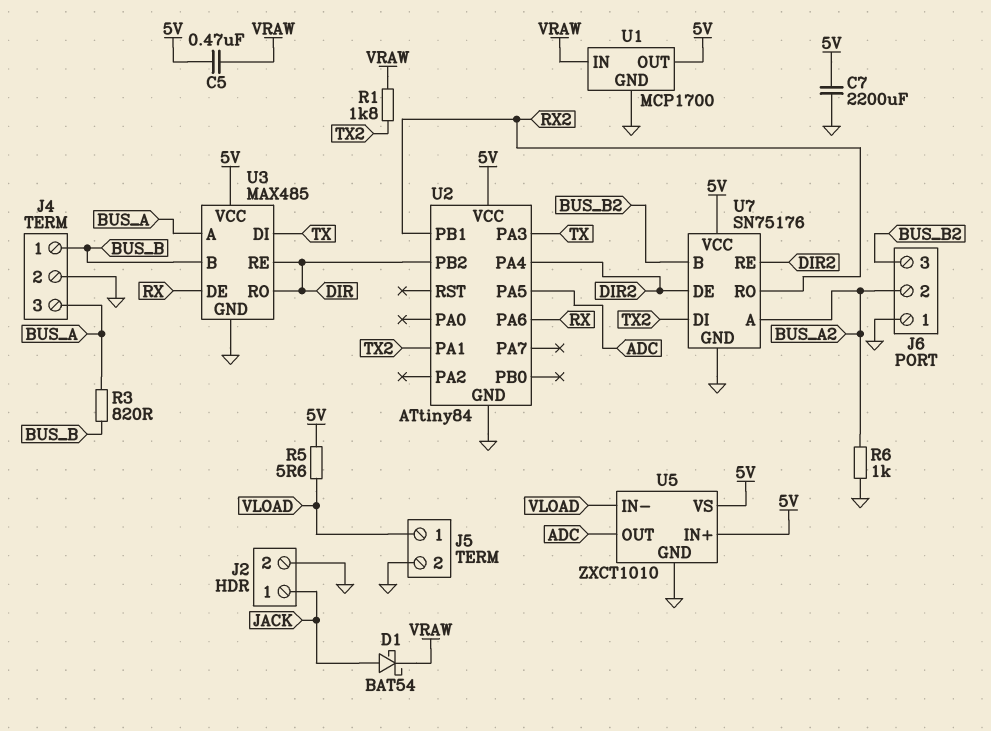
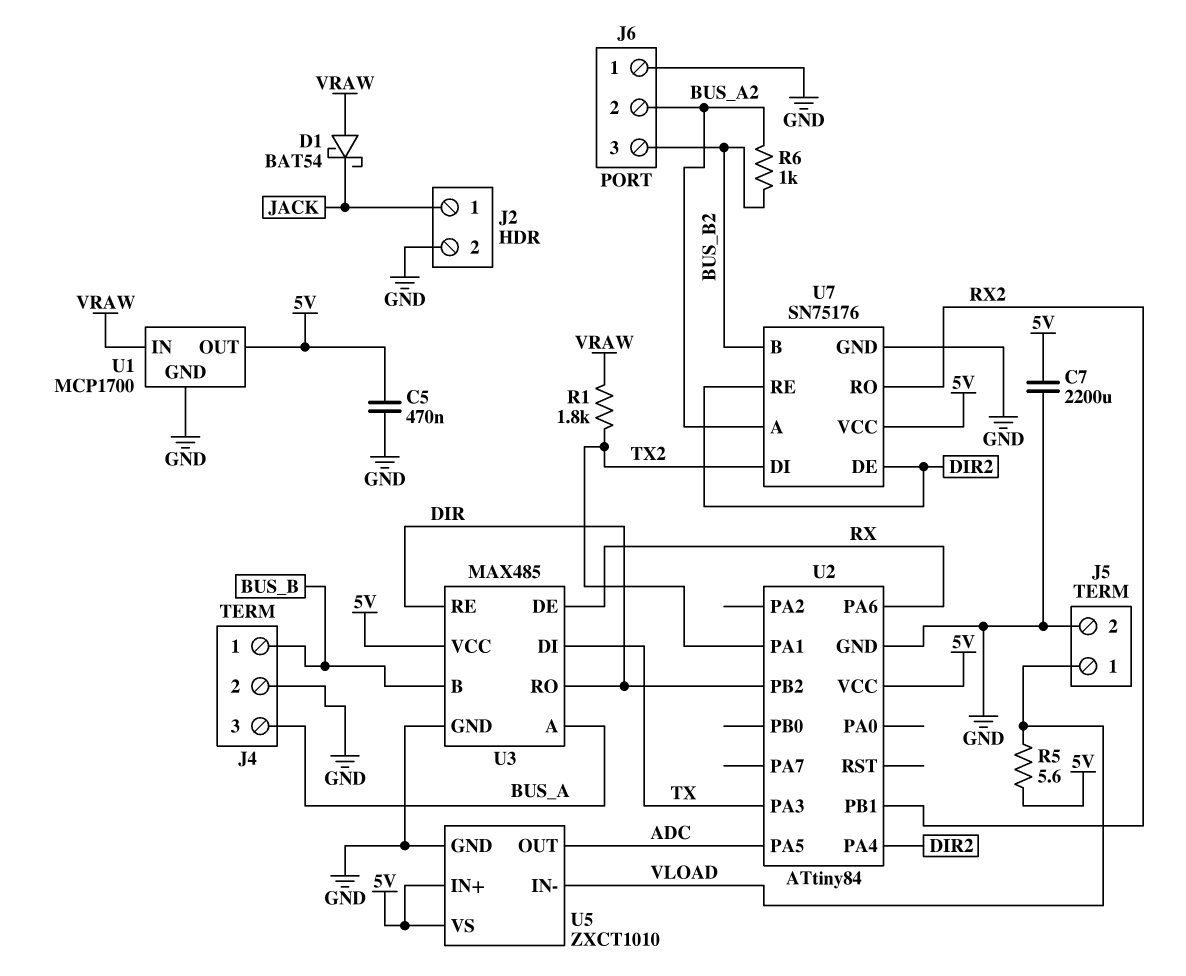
C5: 470nF (5V, VRAW) -> 470nF (5V, GND)
D1: schottky BAT54 (A JACK, K VRAW) -> schottky BAT54 (A VRAW, K JACK)
R3: 820 (BUS_A, BUS_B) -> none
R6: 1k (BUS_A2, GND) -> 1k (BUS_A2, BUS_B2)

